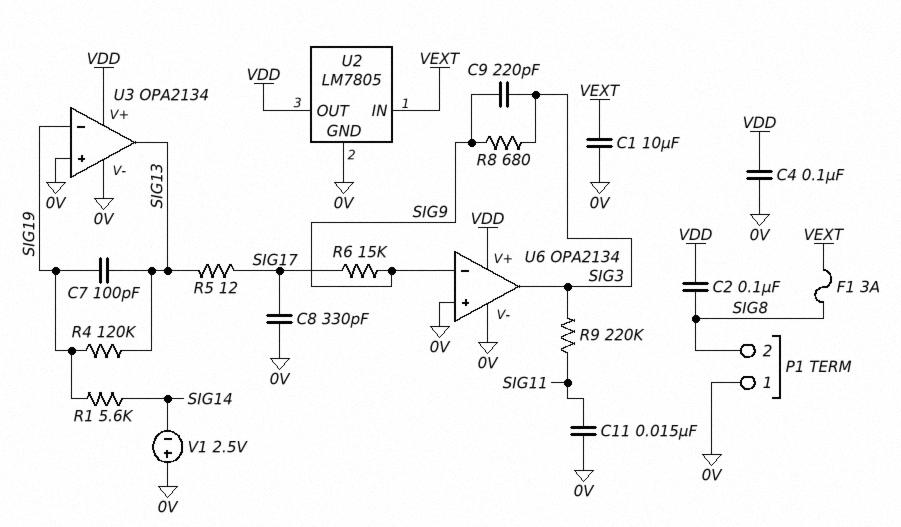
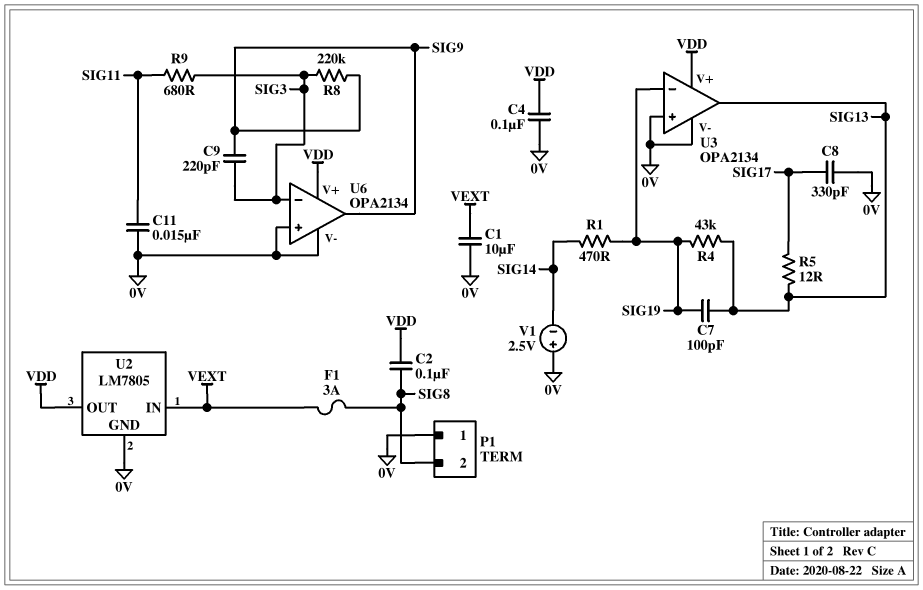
R1: 5.6k (SIG14, SIG19) -> 470 (SIG14, SIG19)
R4: 120k (SIG13, SIG19) -> 43k (SIG13, SIG19)
R6: 15k (SIG9, SIG17) -> none
R8: 680 (SIG3, SIG9) -> 220k (SIG3, SIG9)
R9: 220k (SIG3, SIG11) -> 680 (SIG3, SIG11)
U6 pin in-: SIG9 -> SIG3
U6 pin out: SIG3 -> SIG9

